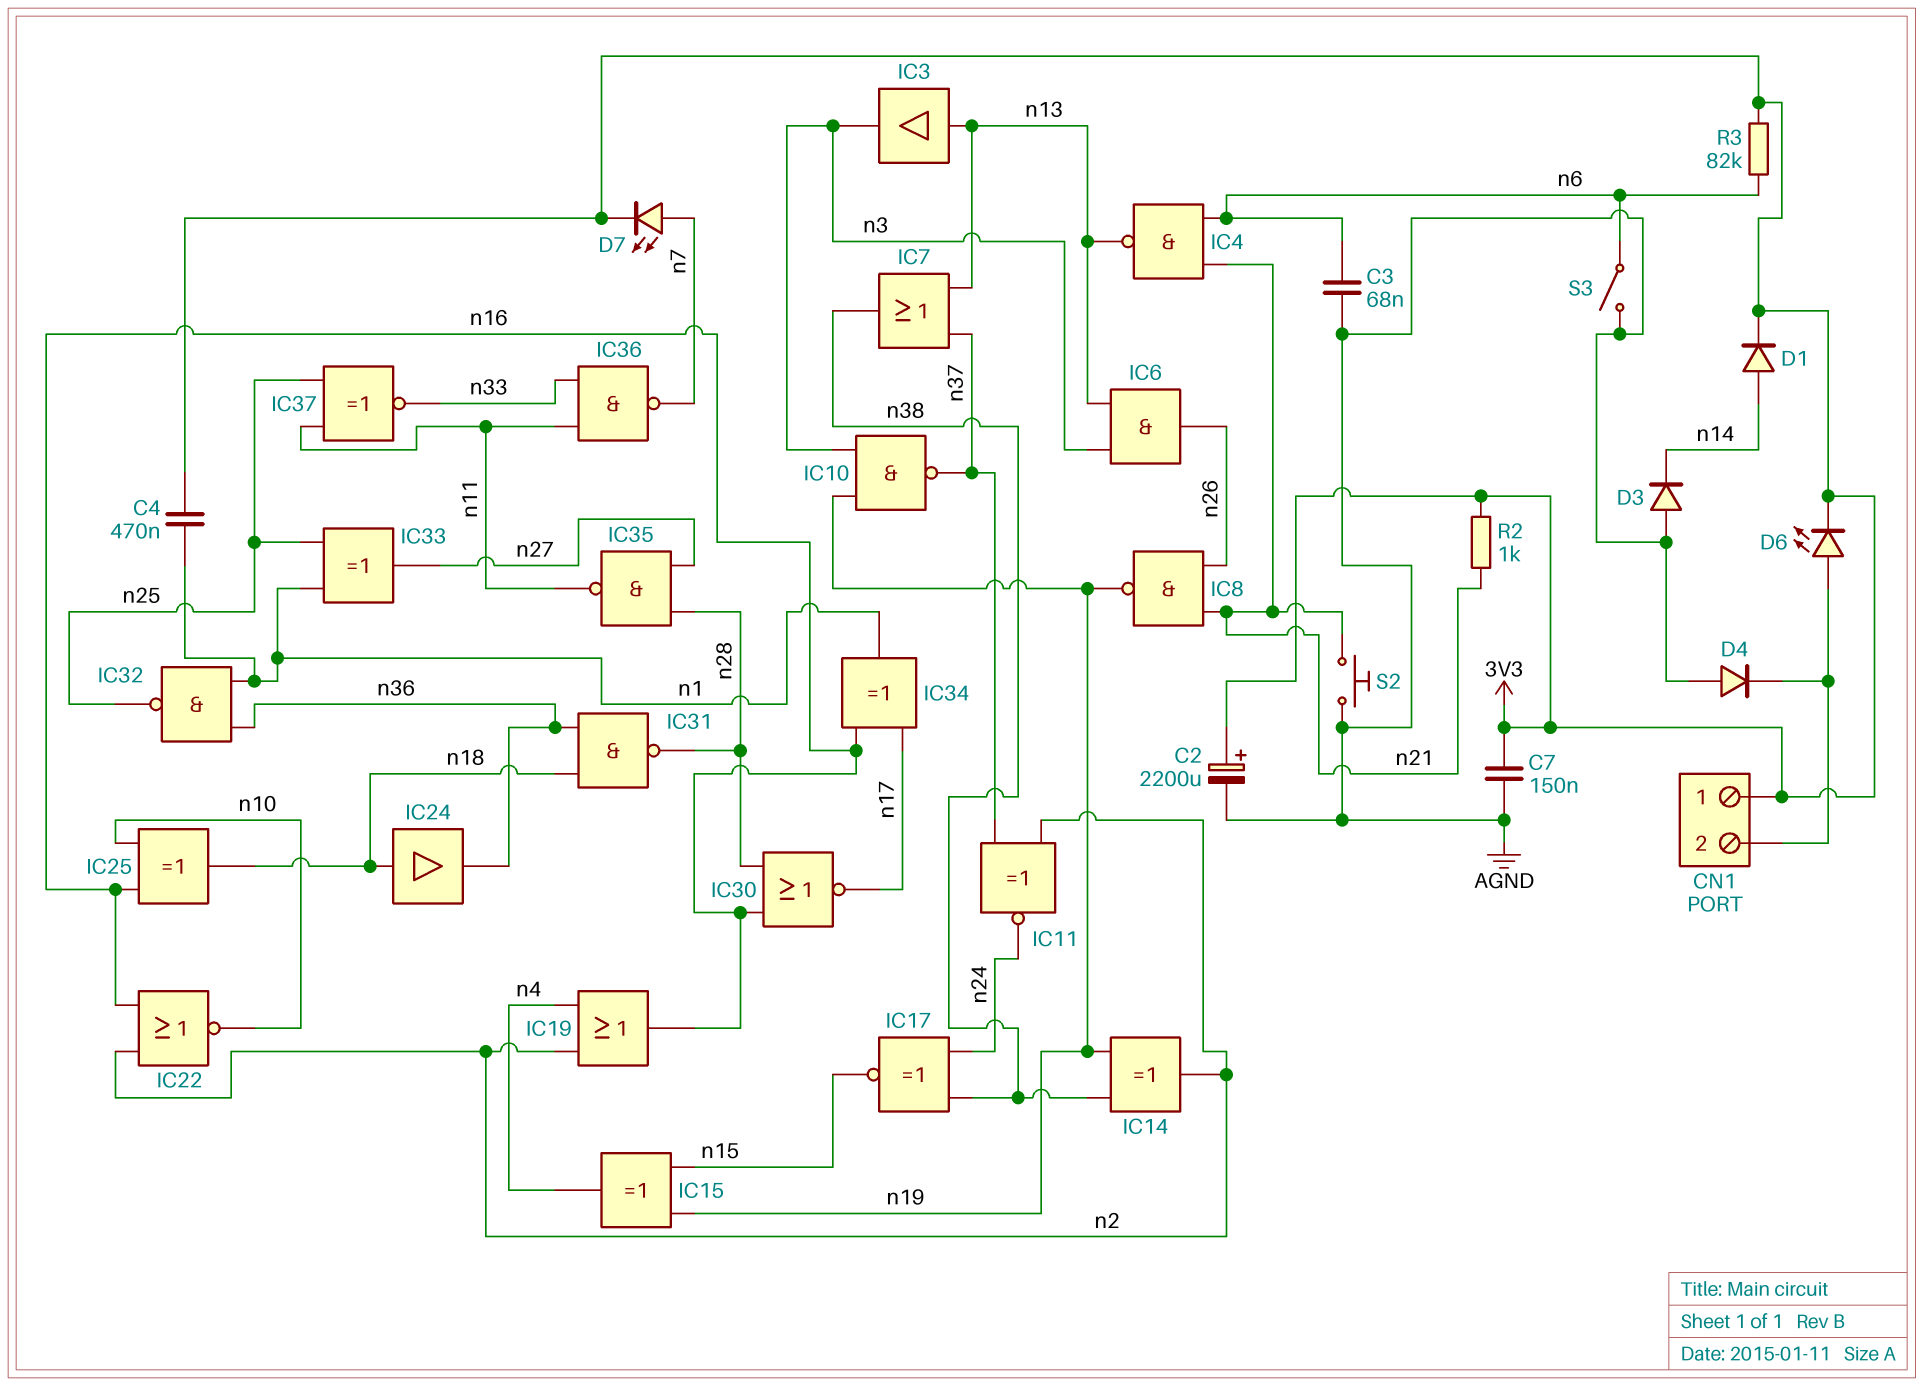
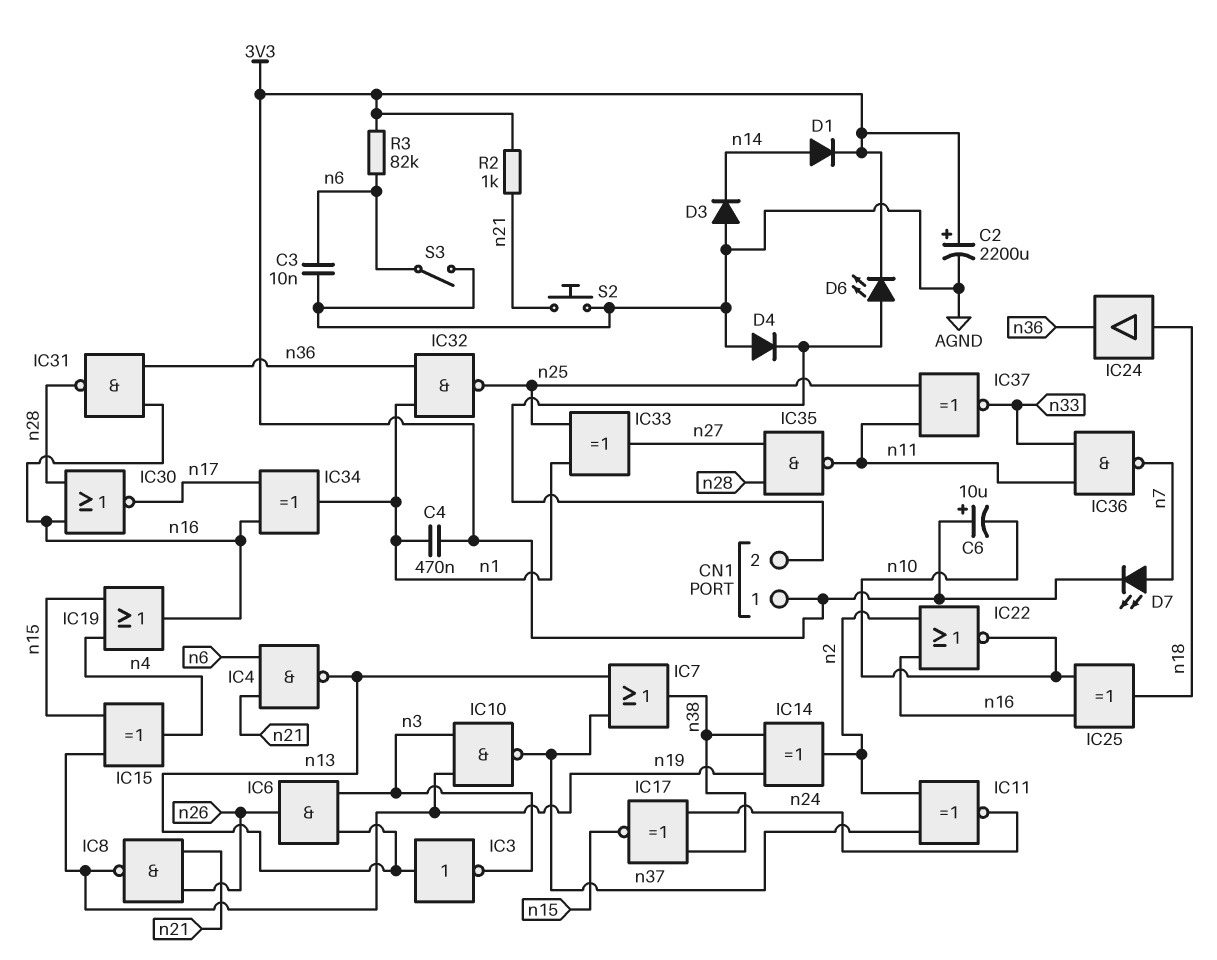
C3: 68nF (AGND, n6) -> 10nF (AGND, n6)
C6: none -> 10uF (plus 3V3, minus n10)
C7: 150nF (3V3, AGND) -> none
IC3: buffer (in n13, out n3) -> NOT (in n13, out n3)
IC19: OR (in n2, in n4, out n16) -> OR (in n4, in n15, out n16)
IC31: NAND (in n18, in n36, out n28) -> NAND (in n16, in n36, out n28)

